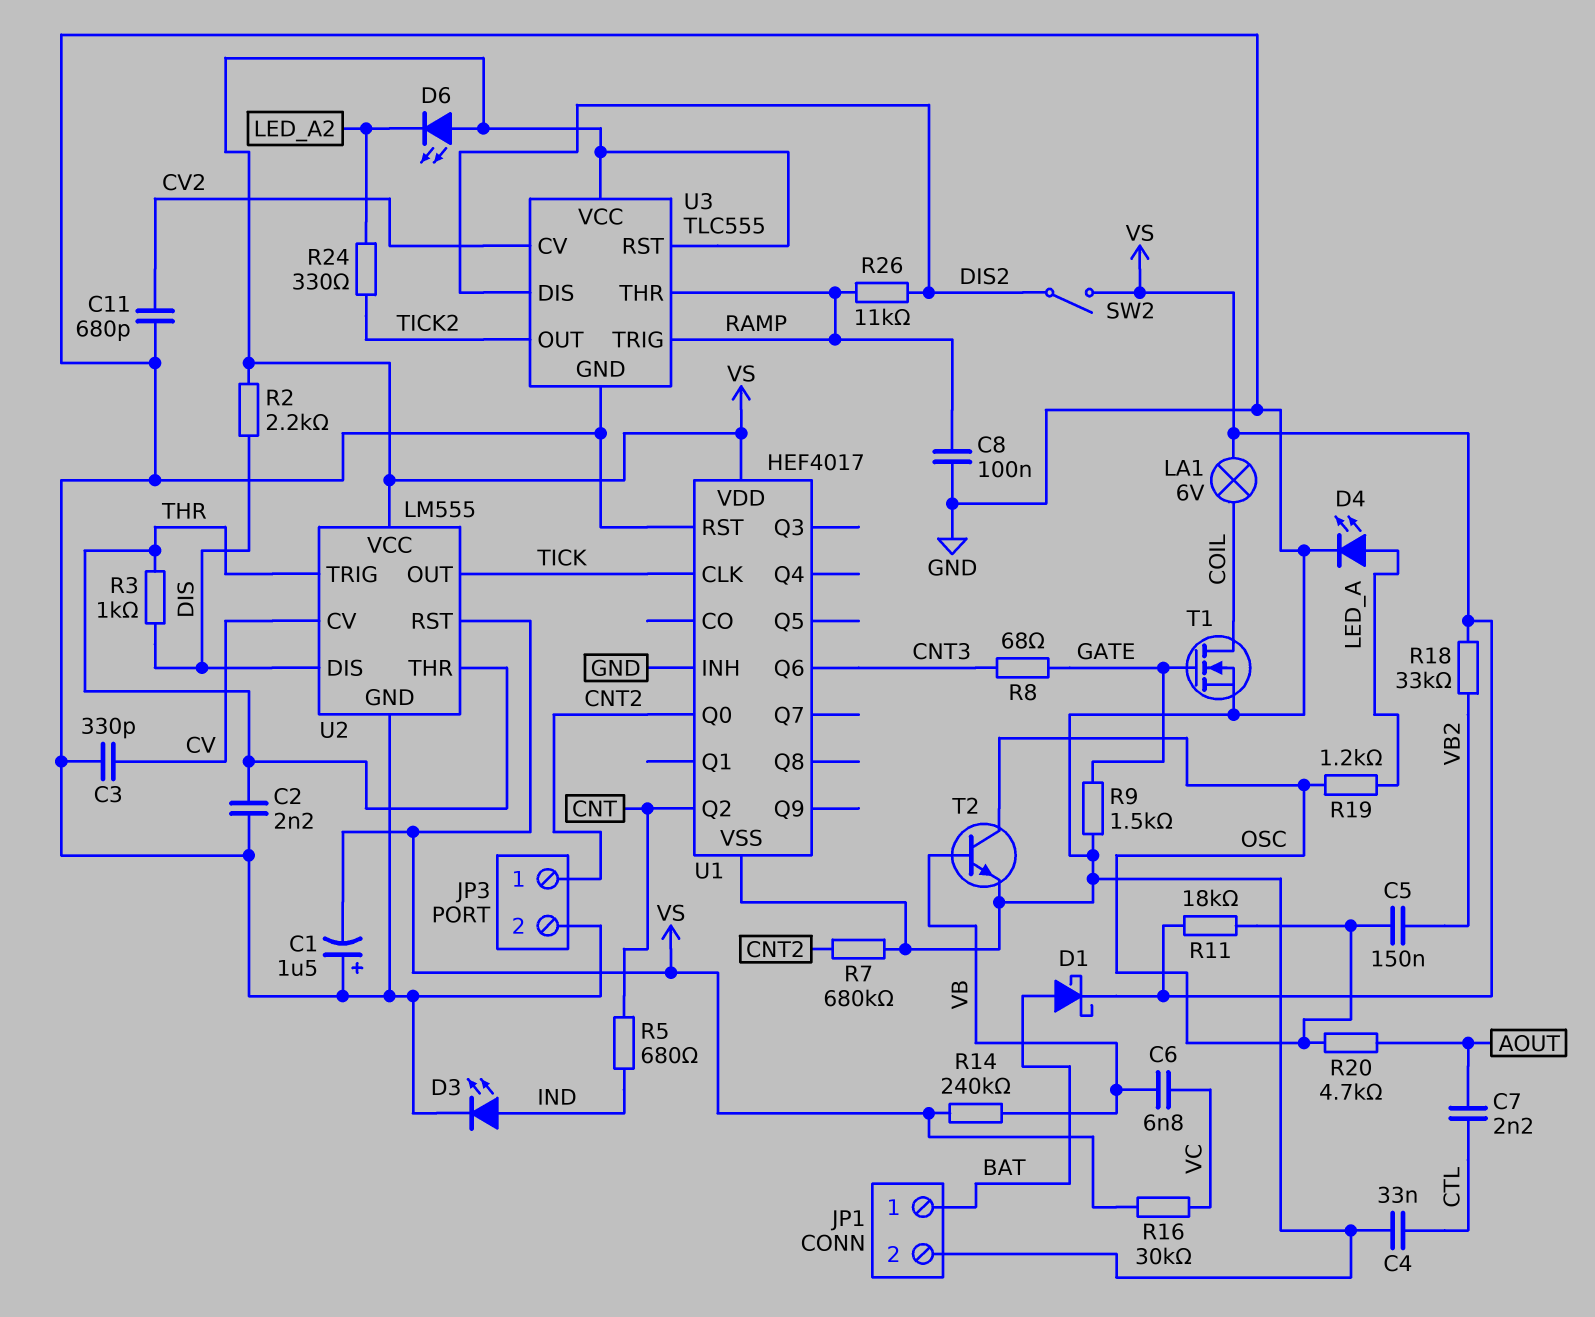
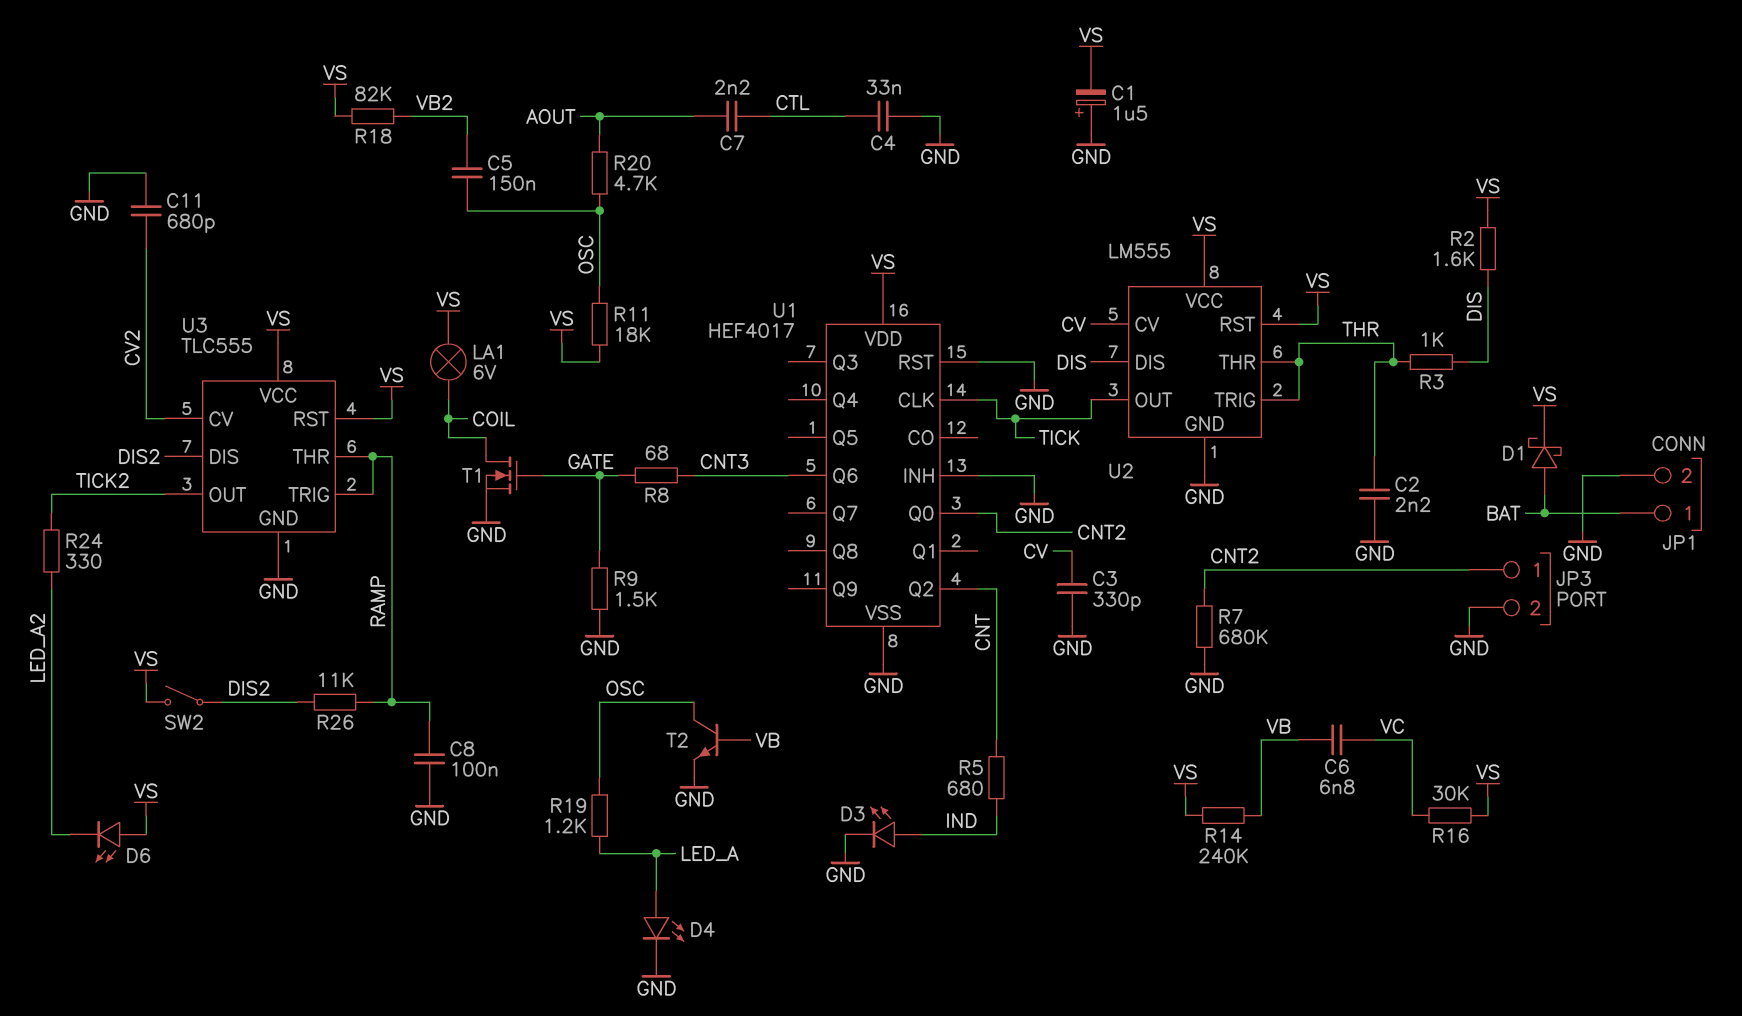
R2: 2.2k (DIS, VS) -> 1.6k (DIS, VS)
R18: 33k (VB2, VS) -> 82k (VB2, VS)

